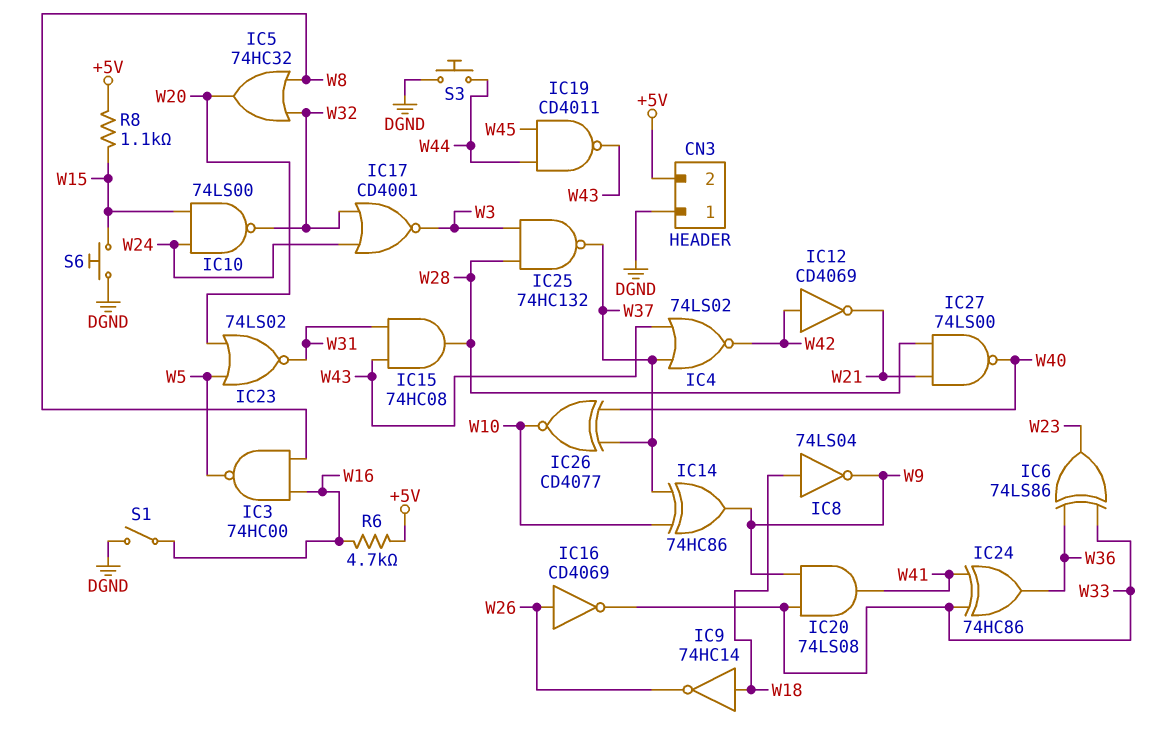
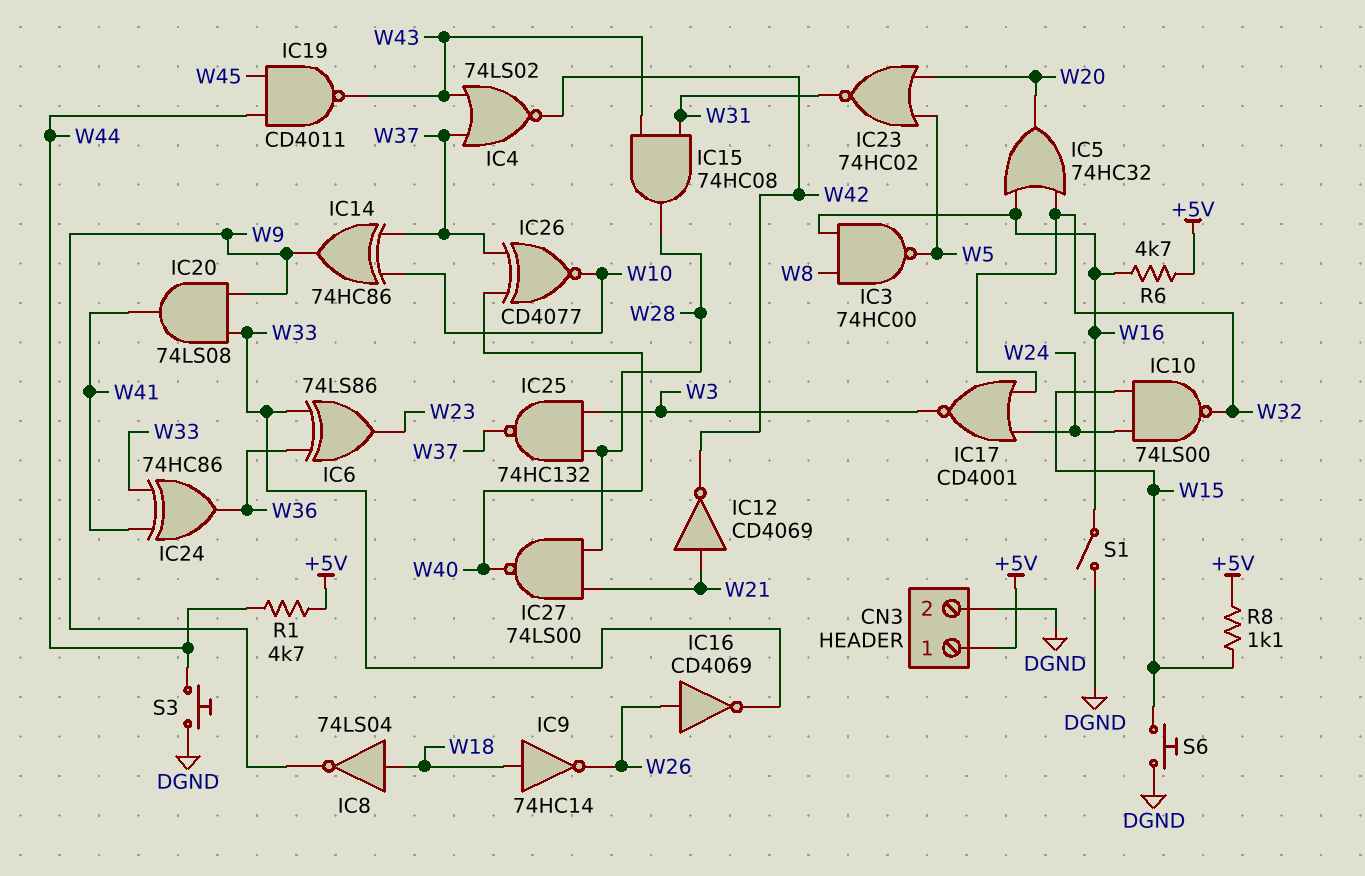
CN3 pin 1: DGND -> +5V
CN3 pin 2: +5V -> DGND
IC5: OR 74HC32 (in W8, in W32, out W20) -> OR 74HC32 (in W16, in W32, out W20)
IC12: NOT CD4069 (in W42, out W21) -> NOT CD4069 (in W21, out W42)
IC23: NOR 74LS02 (in W5, in W20, out W31) -> NOR 74HC02 (in W5, in W20, out W31)
R1: none -> 4.7k (+5V, W44)

